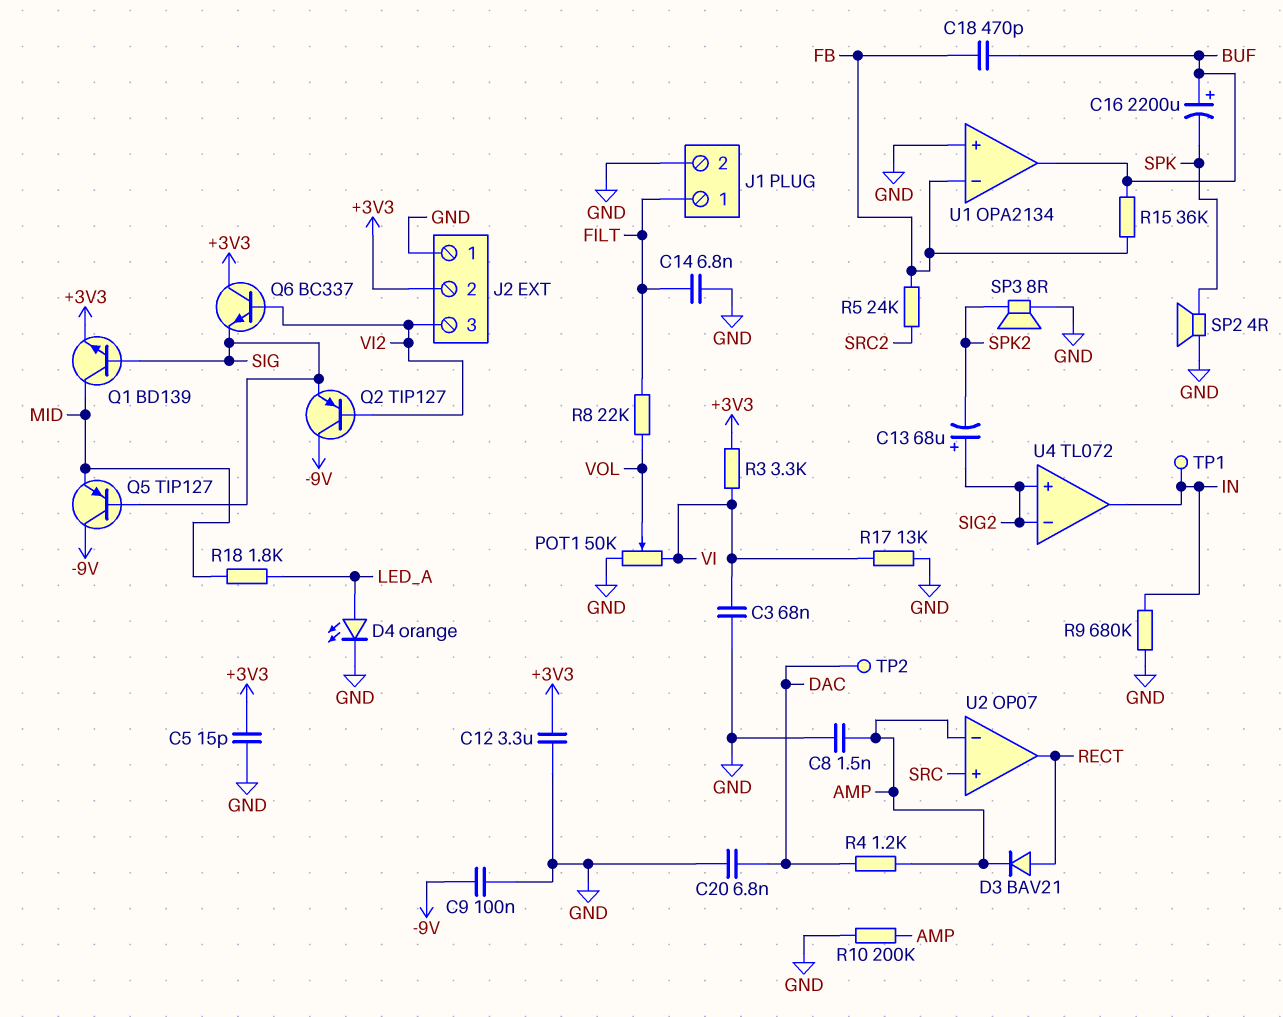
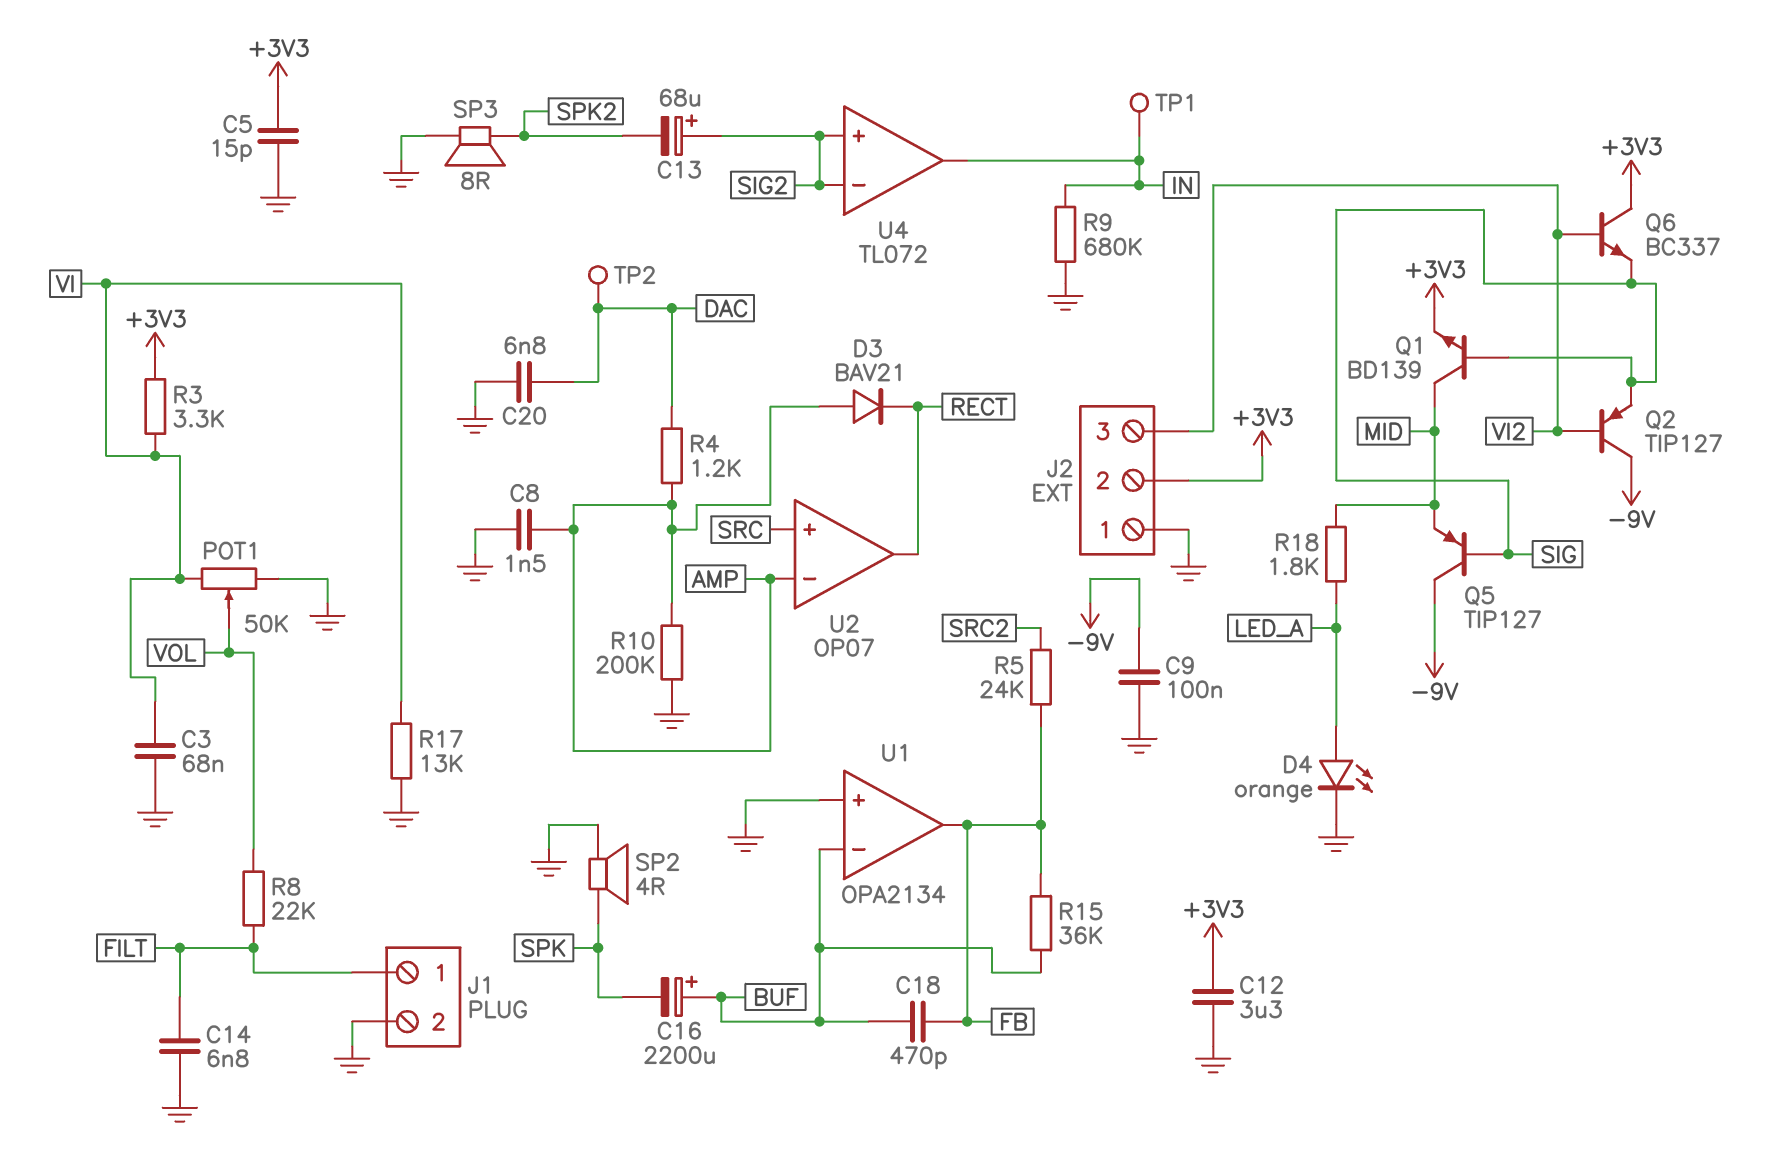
D3: diode BAV21 (A RECT, K AMP) -> diode BAV21 (A AMP, K RECT)
U1 pin in-: FB -> BUF
U1 pin out: BUF -> FB

